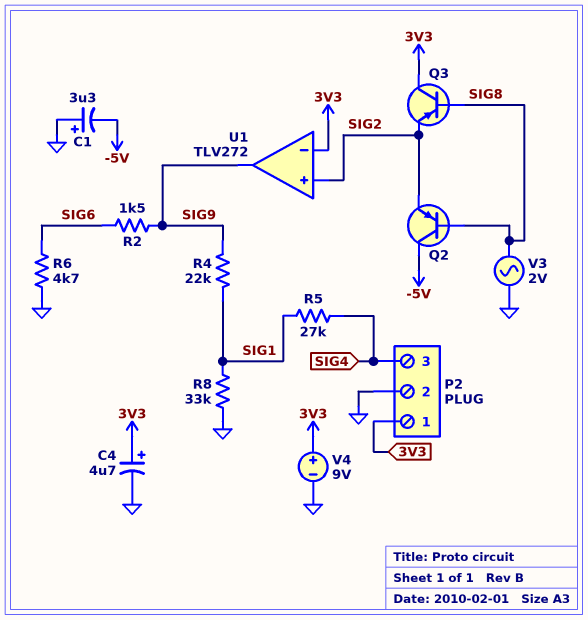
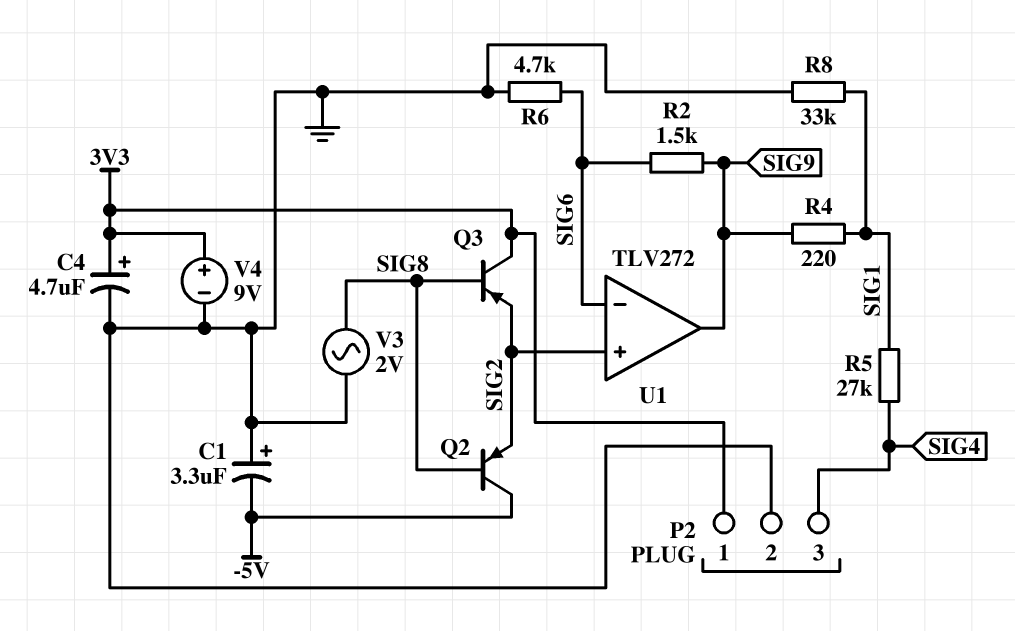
R4: 22k (SIG1, SIG9) -> 220 (SIG1, SIG9)
U1 pin in-: 3V3 -> SIG6

